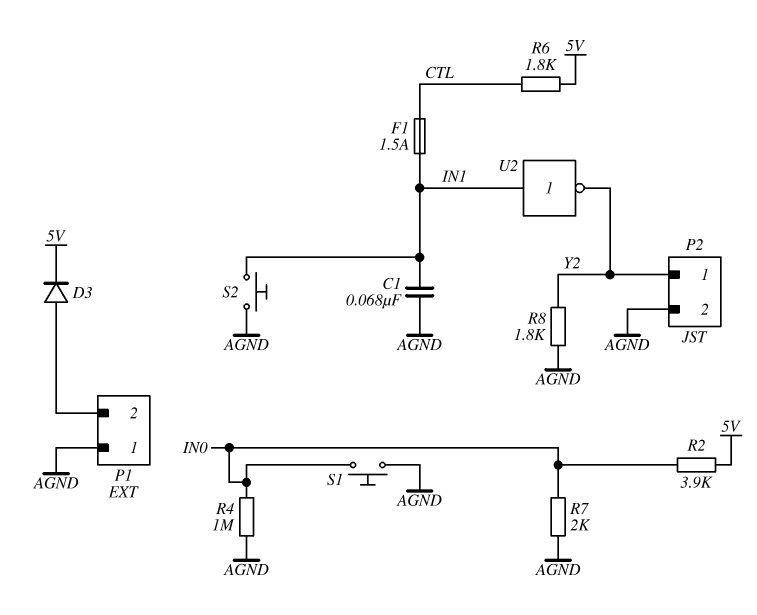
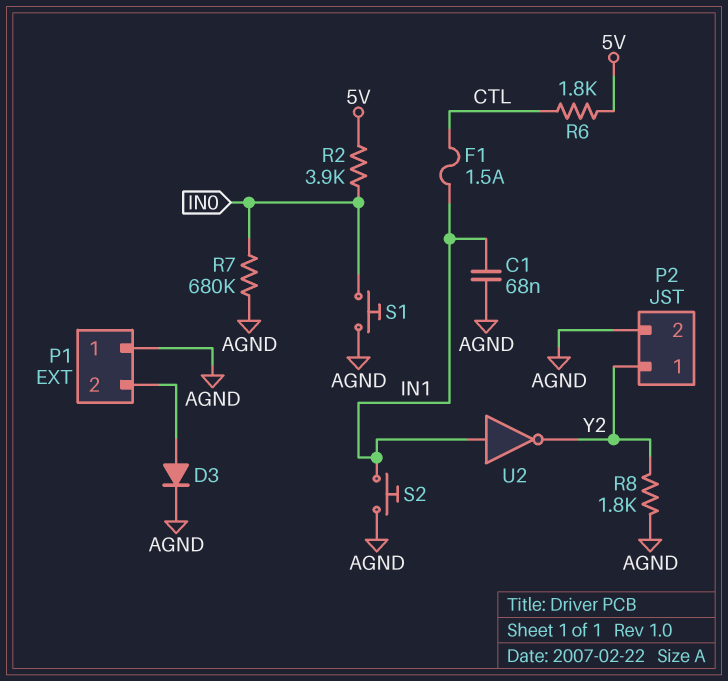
D3: diode (A P1/2, K 5V) -> diode (A P1/2, K AGND)
R4: 1M (AGND, IN0) -> none
R7: 2k (AGND, IN0) -> 680k (AGND, IN0)

